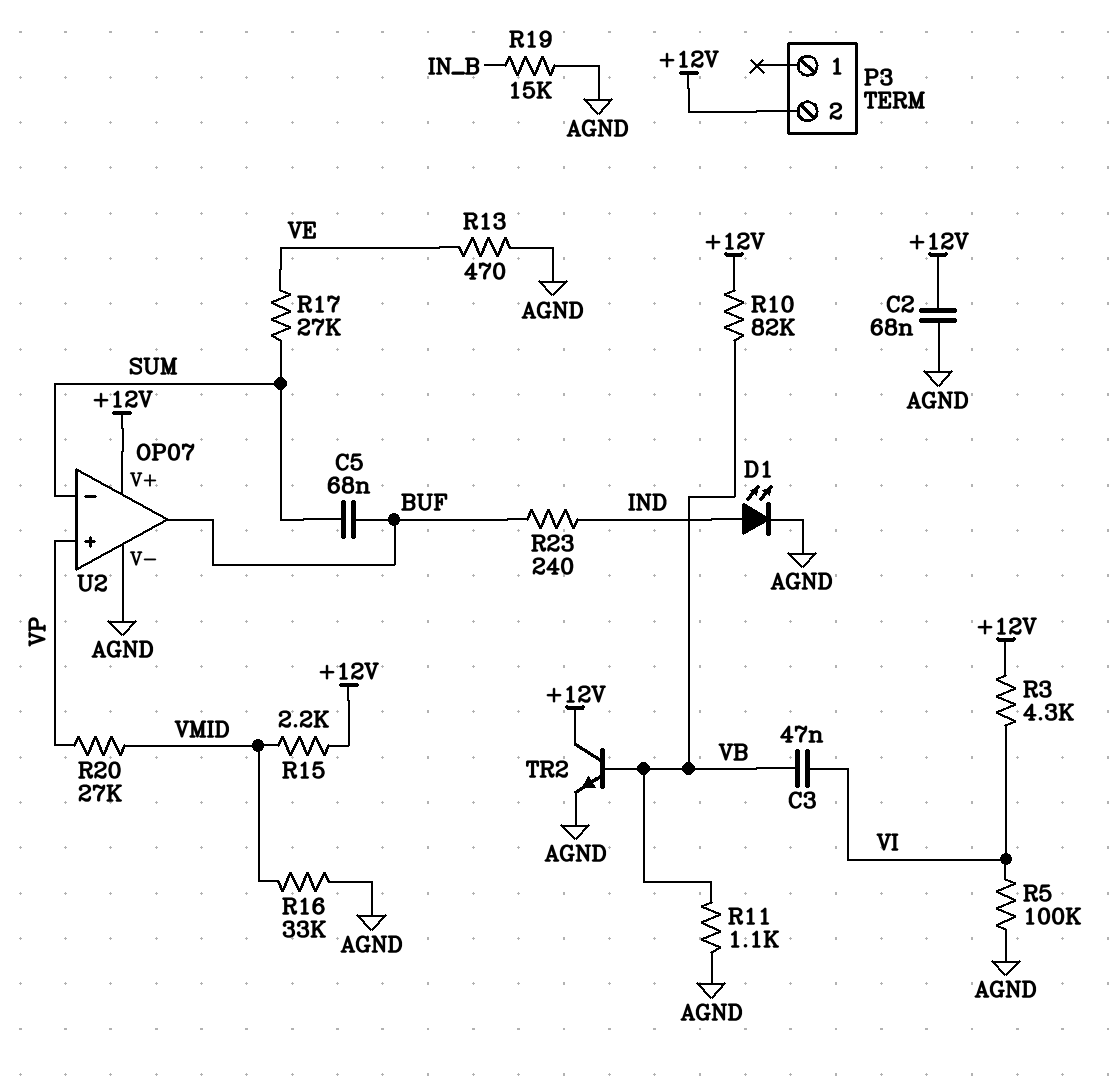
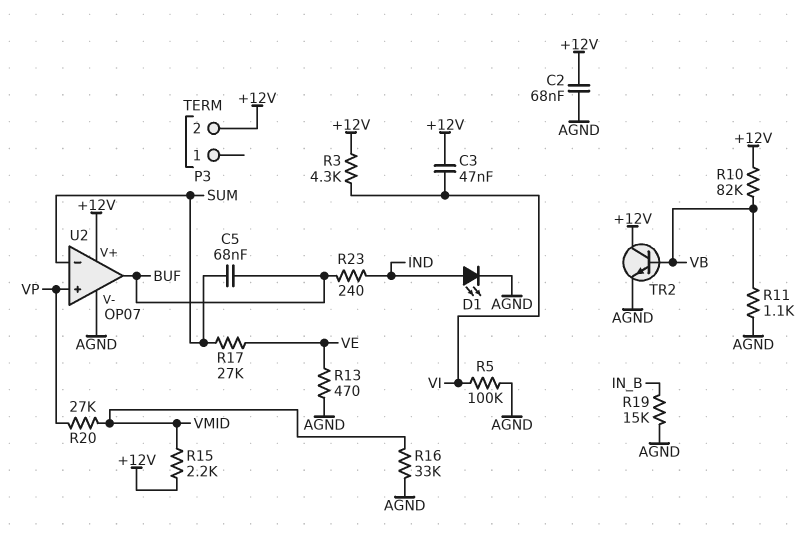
C3: 47nF (VB, VI) -> 47nF (+12V, VI)

